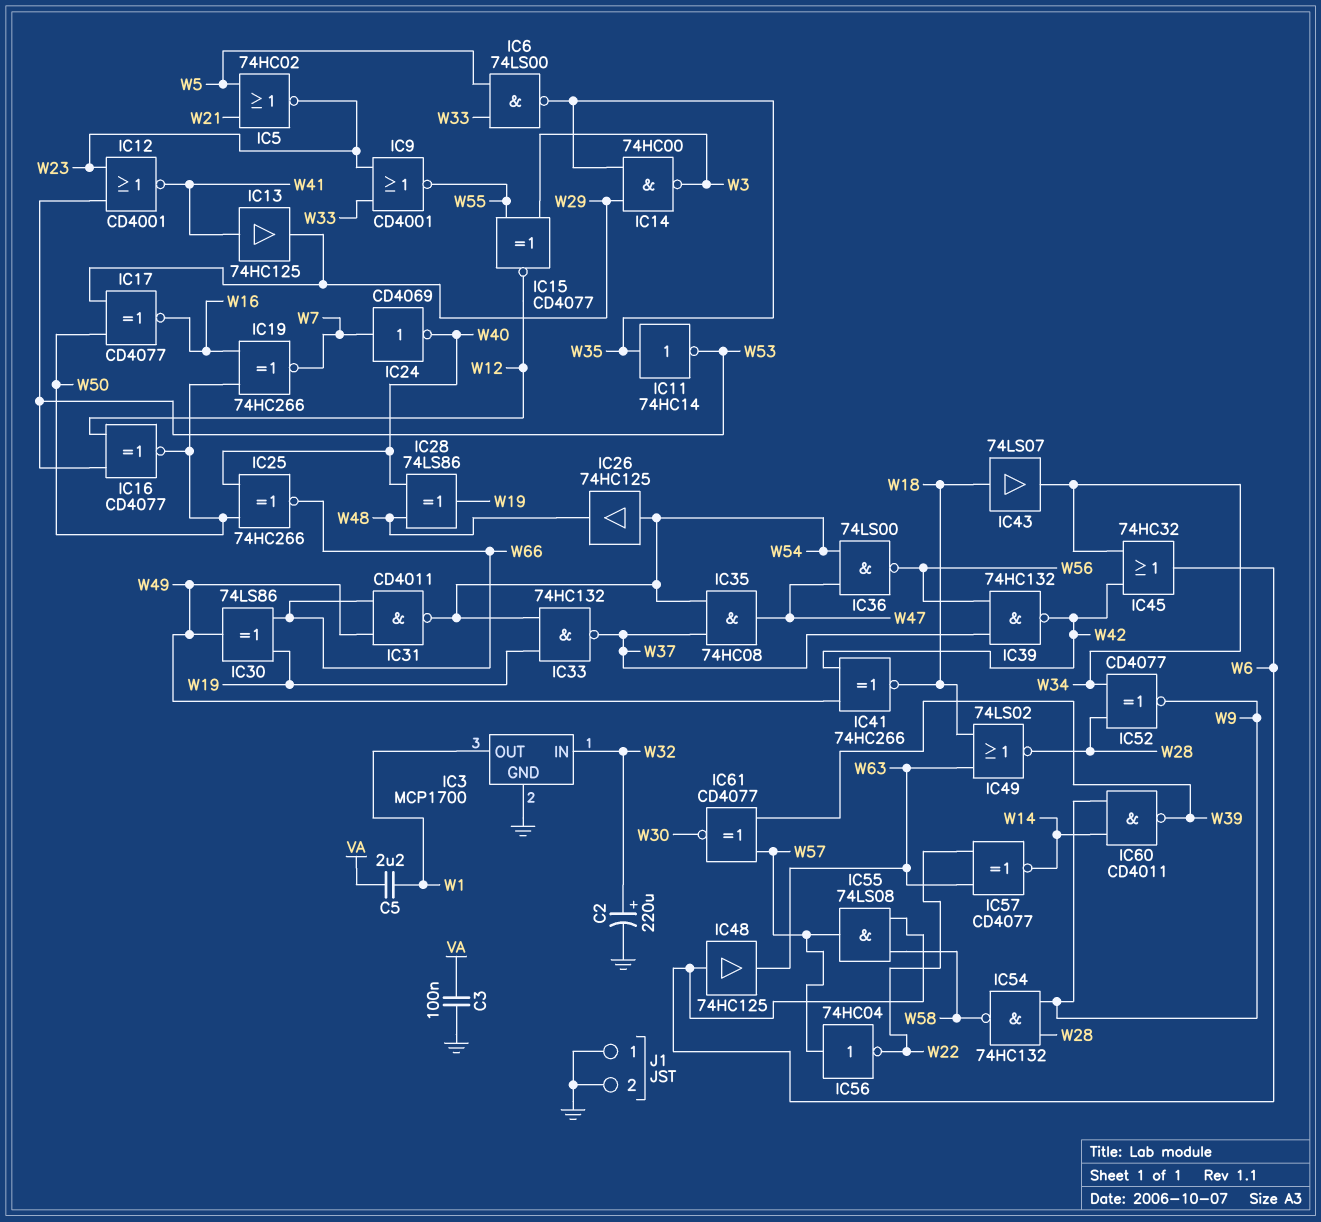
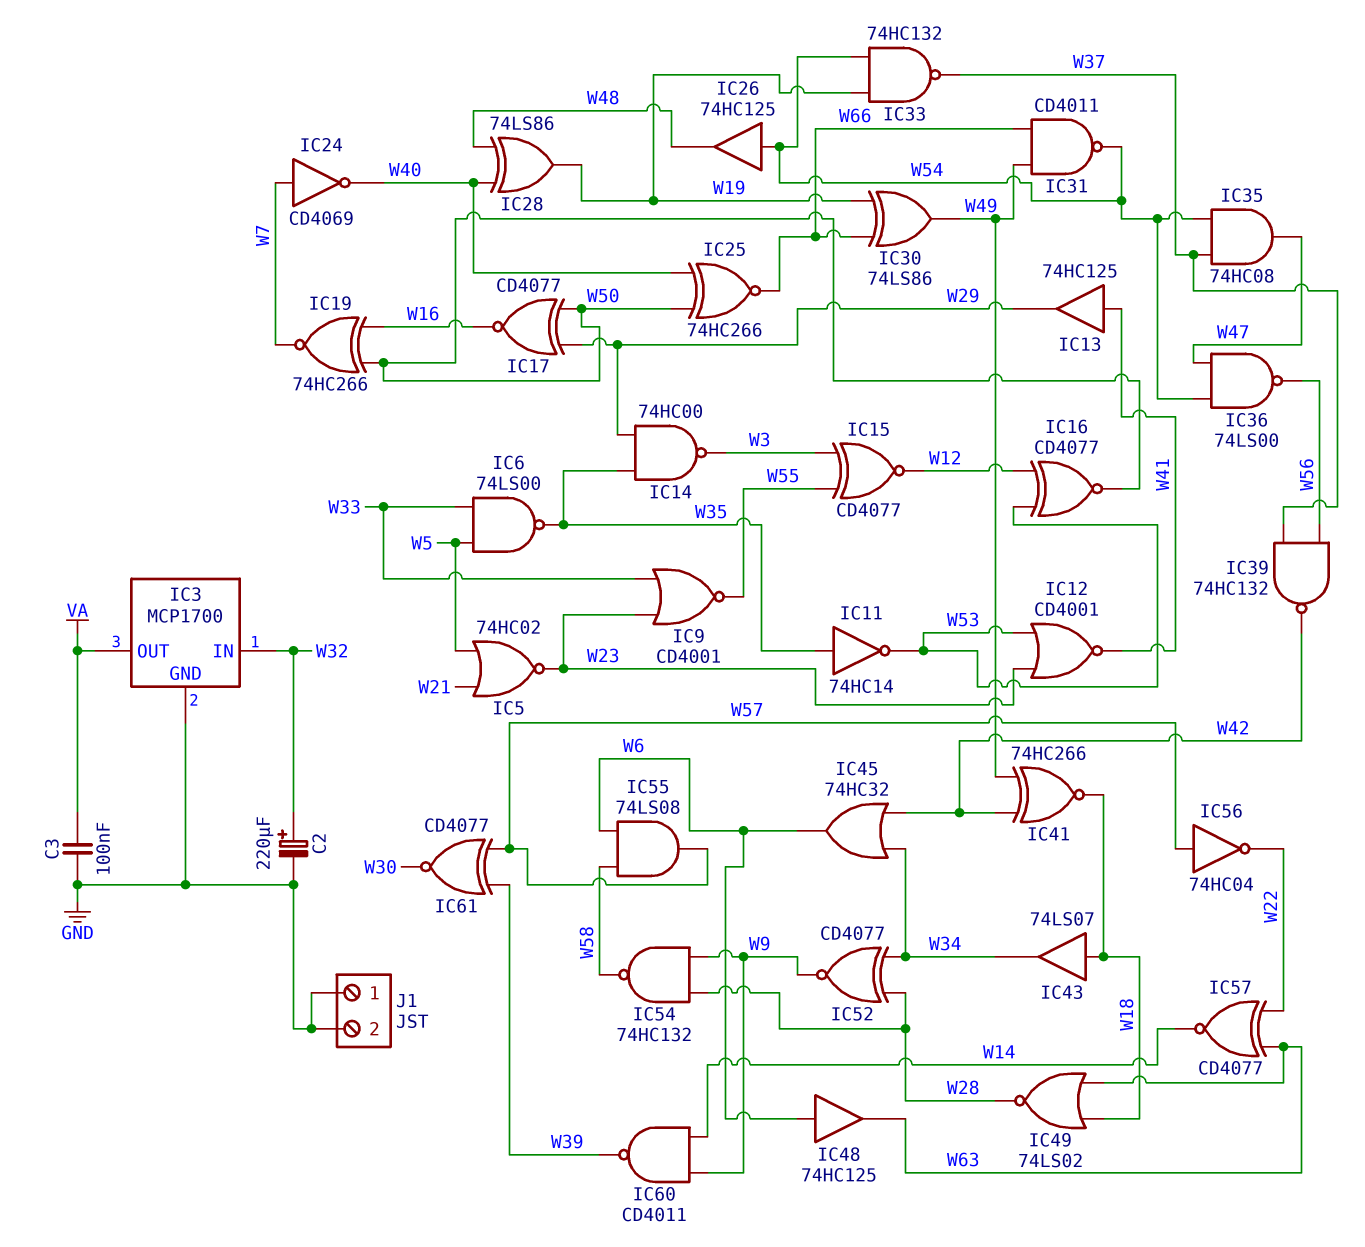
C5: 2.2uF (VA, W1) -> none
IC3 pin OUT: W1 -> VA

